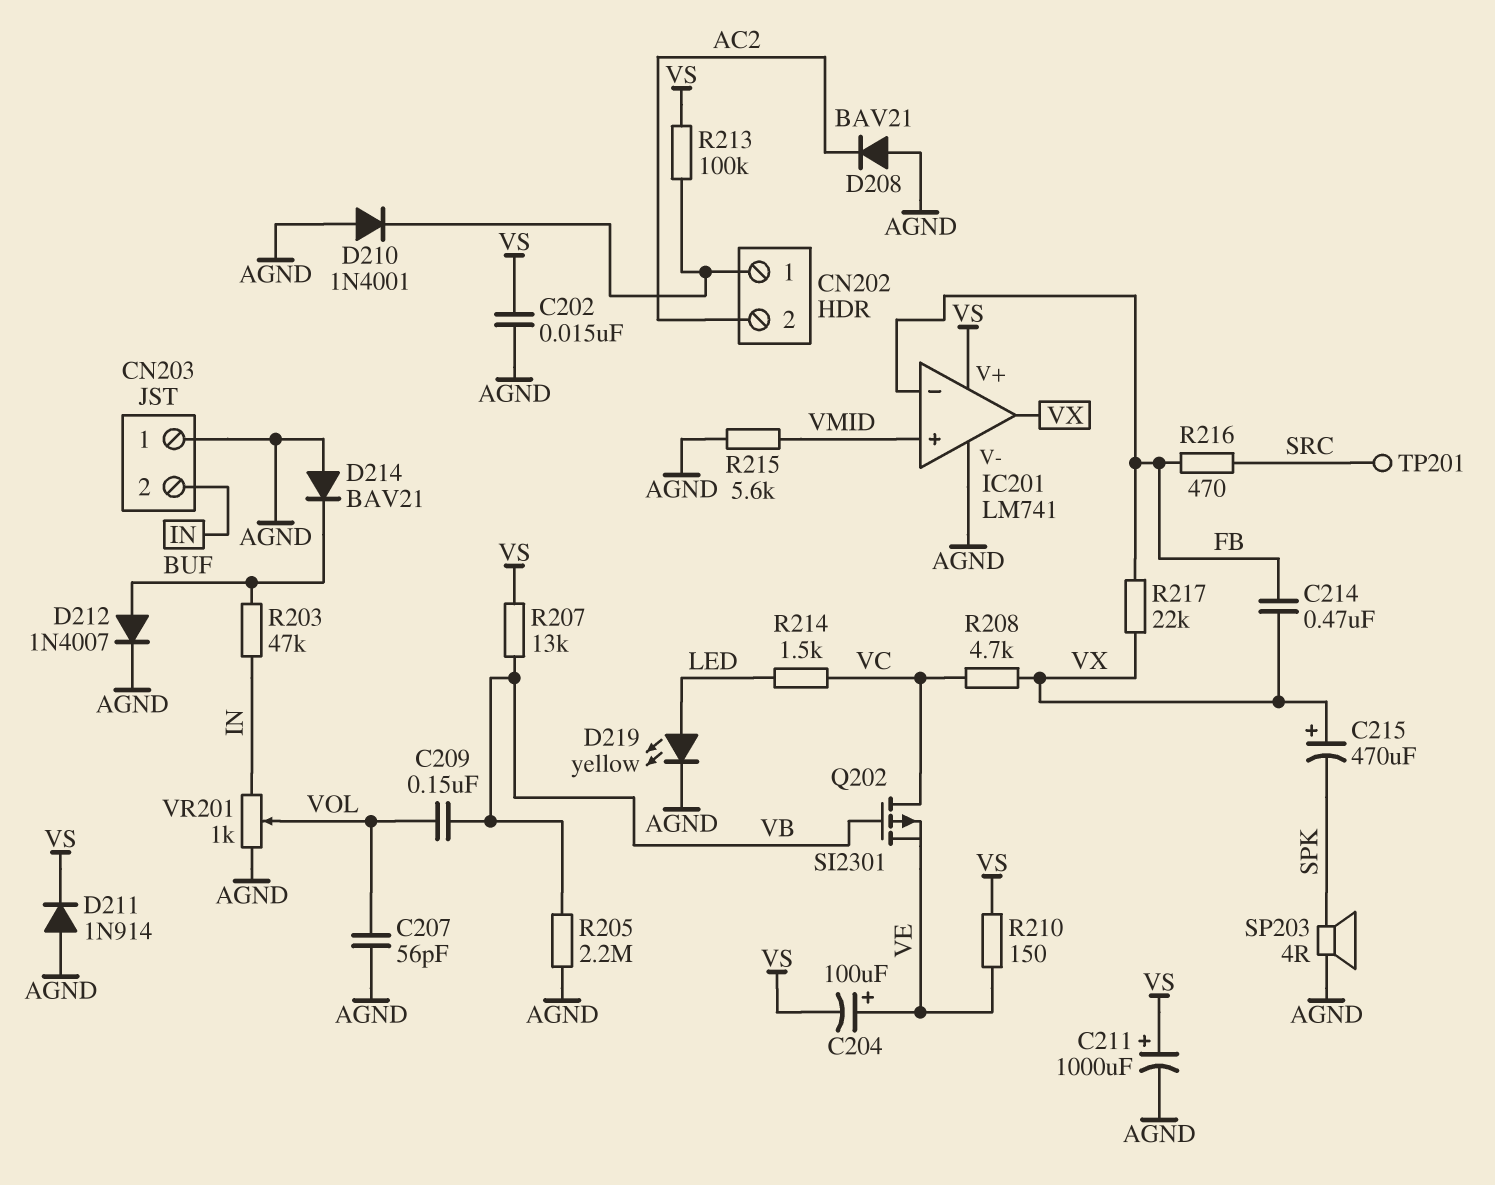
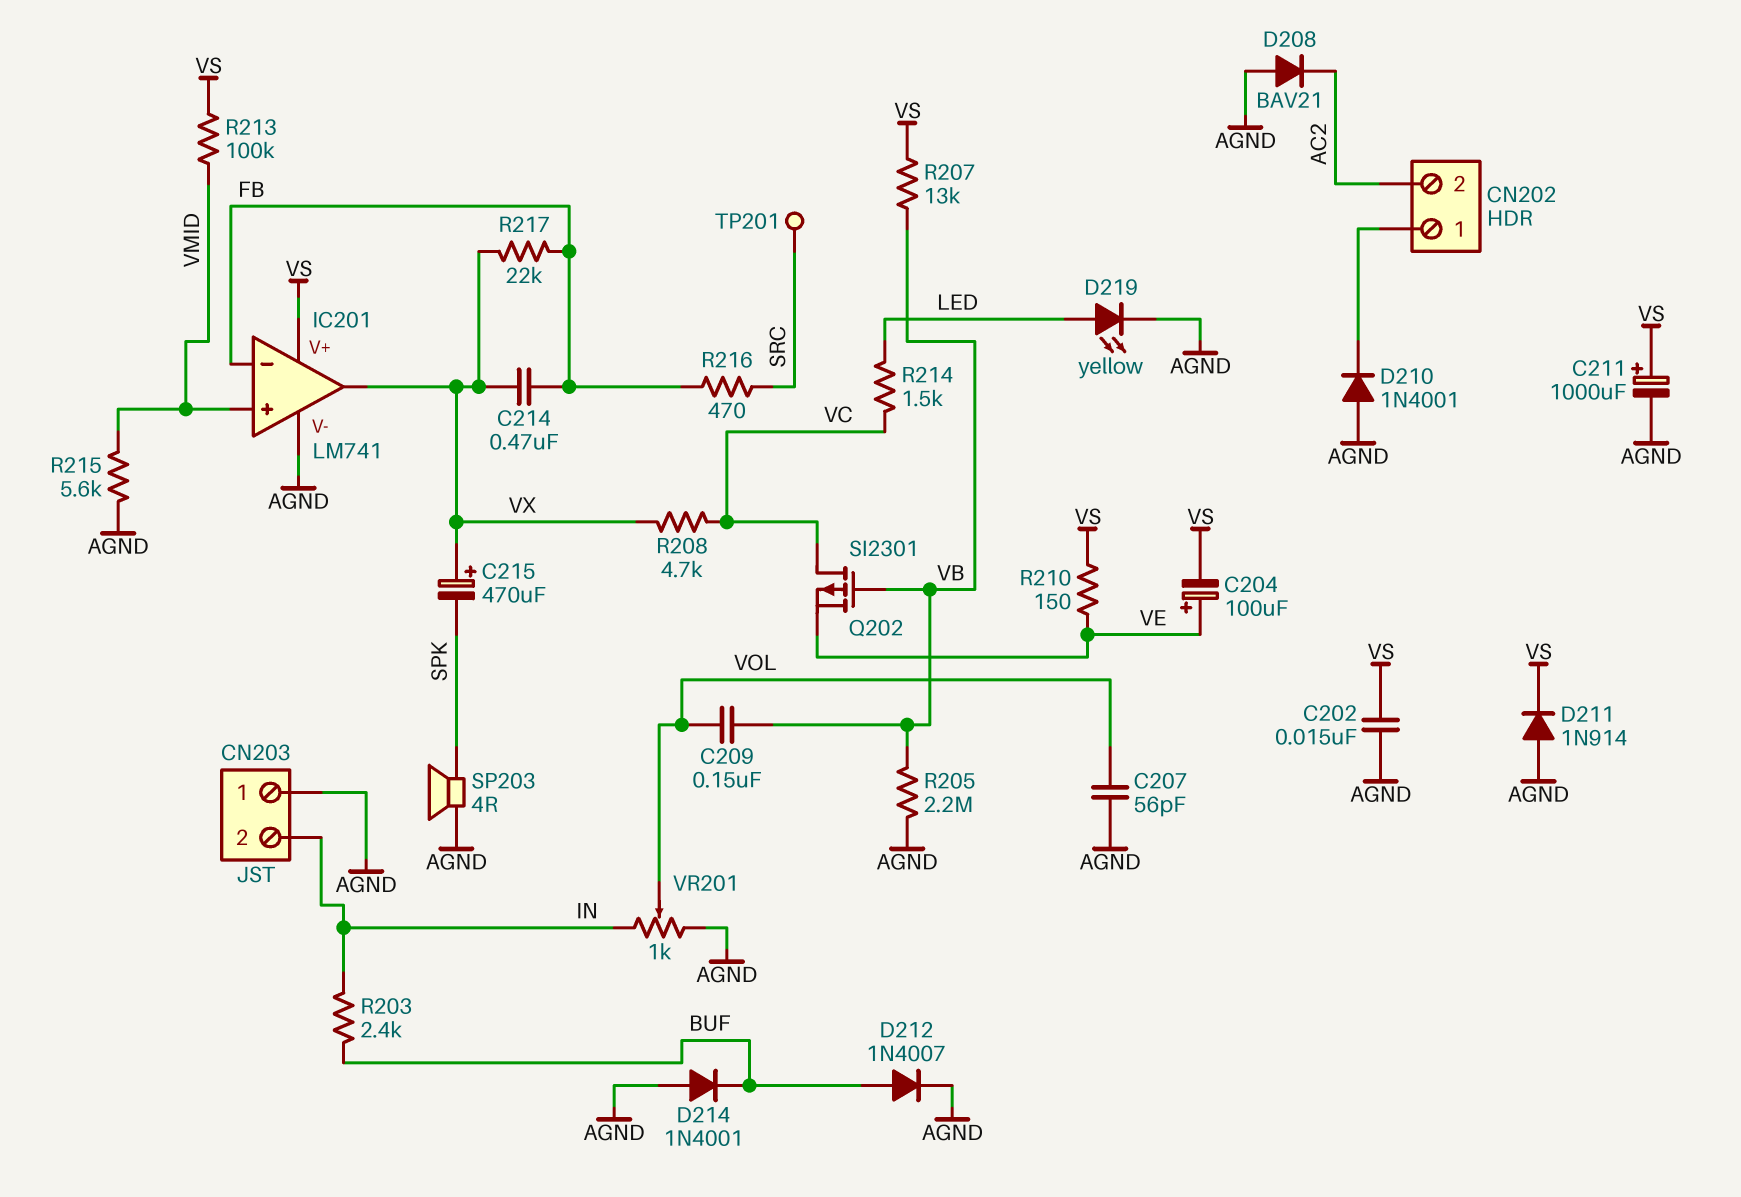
D214: diode BAV21 (A AGND, K BUF) -> diode 1N4001 (A AGND, K BUF)
R203: 47k (BUF, IN) -> 2.4k (BUF, IN)
R213: 100k (CN202/1, VS) -> 100k (VMID, VS)

